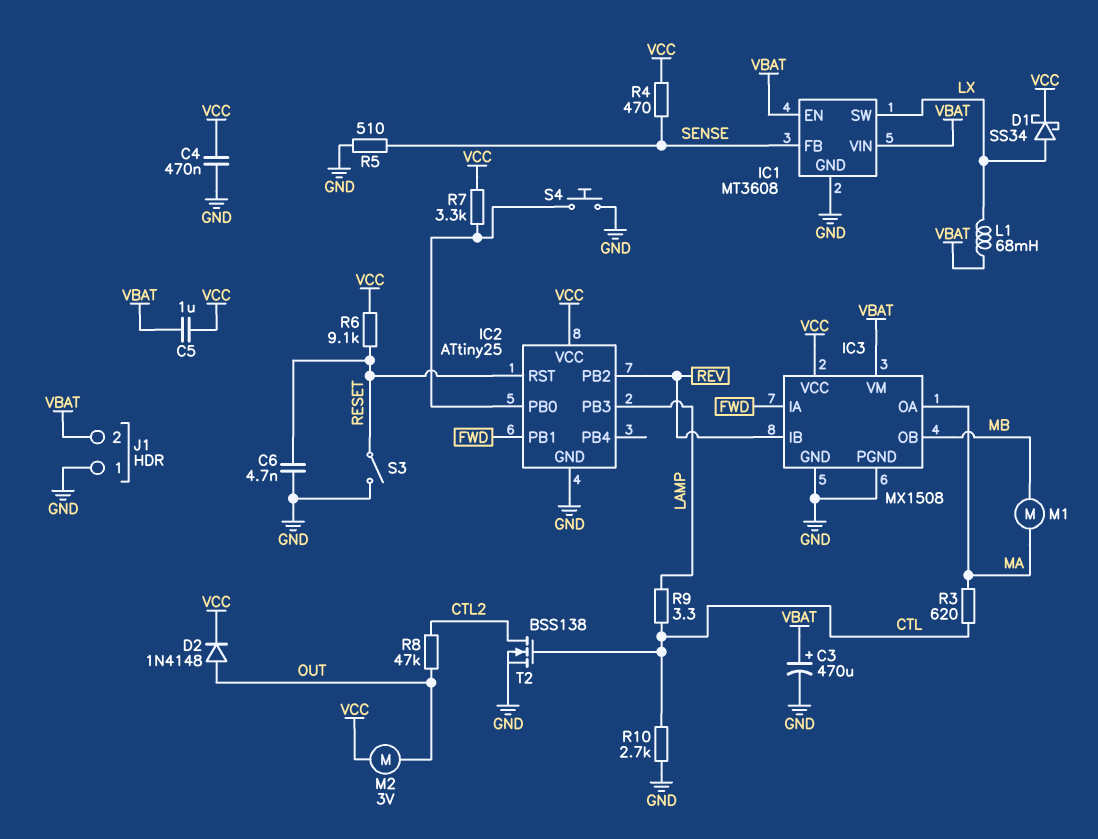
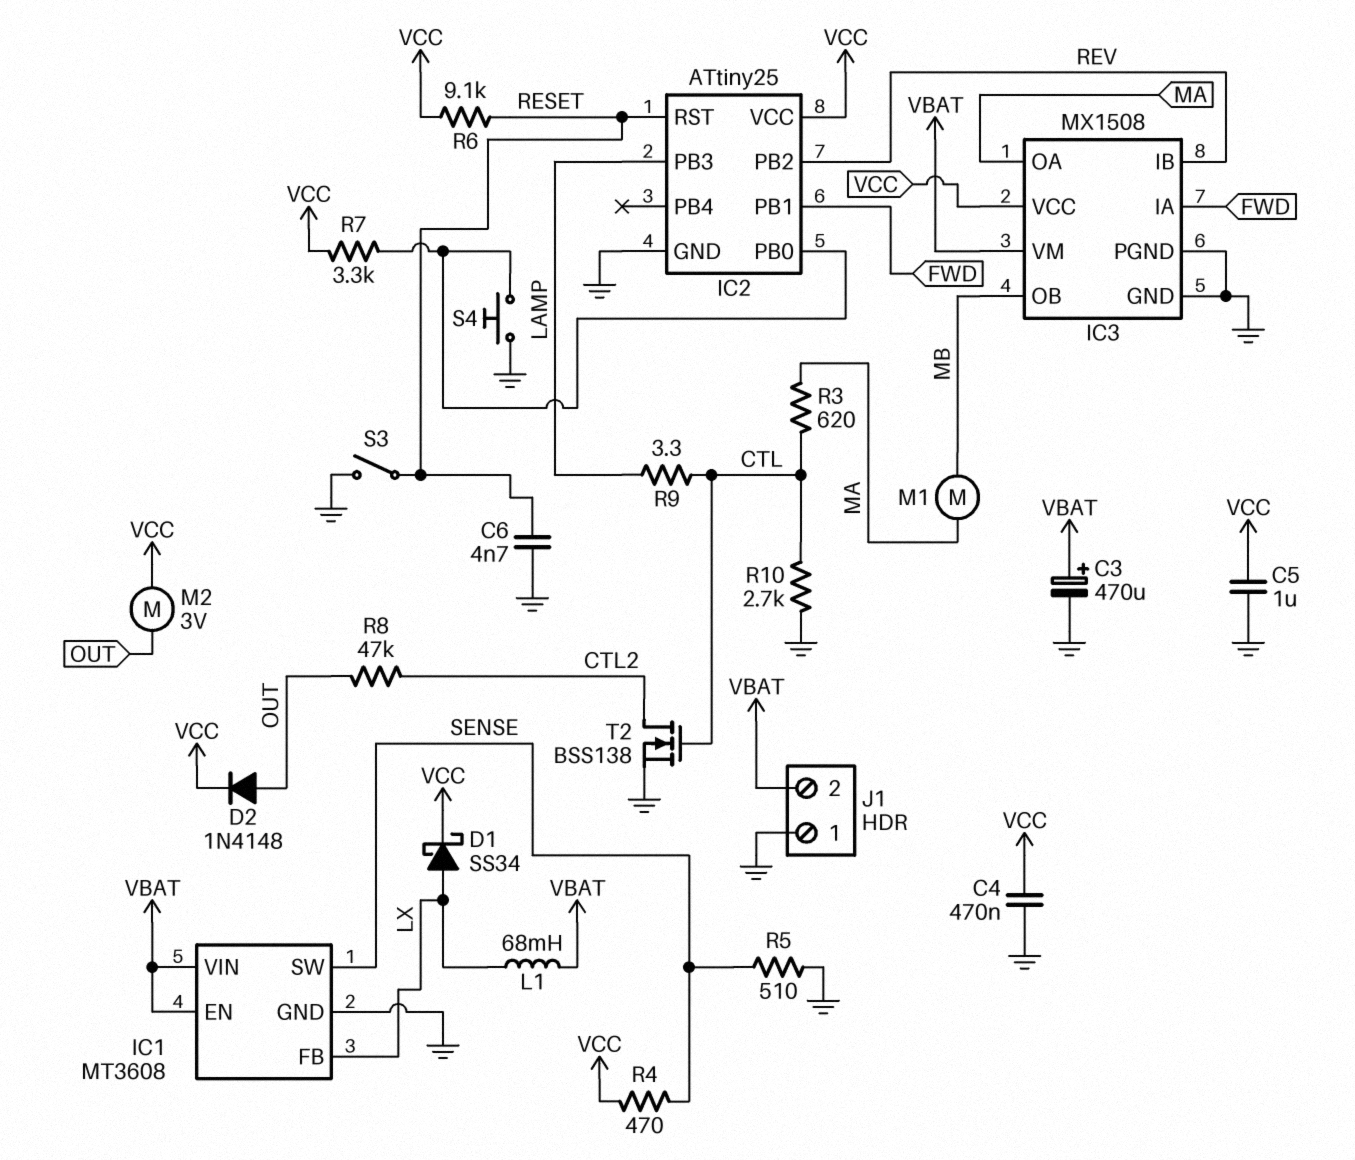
C5: 1uF (VBAT, VCC) -> 1uF (GND, VCC)
IC1 pin FB: SENSE -> LX
IC1 pin SW: LX -> SENSE

